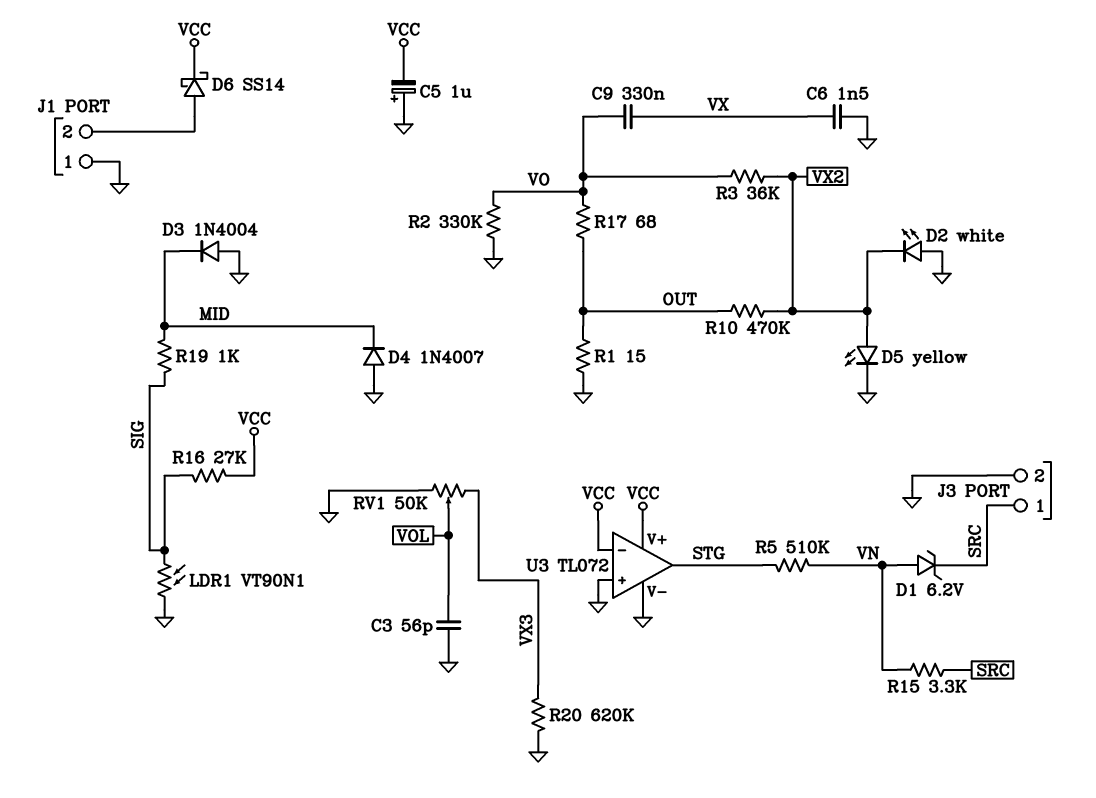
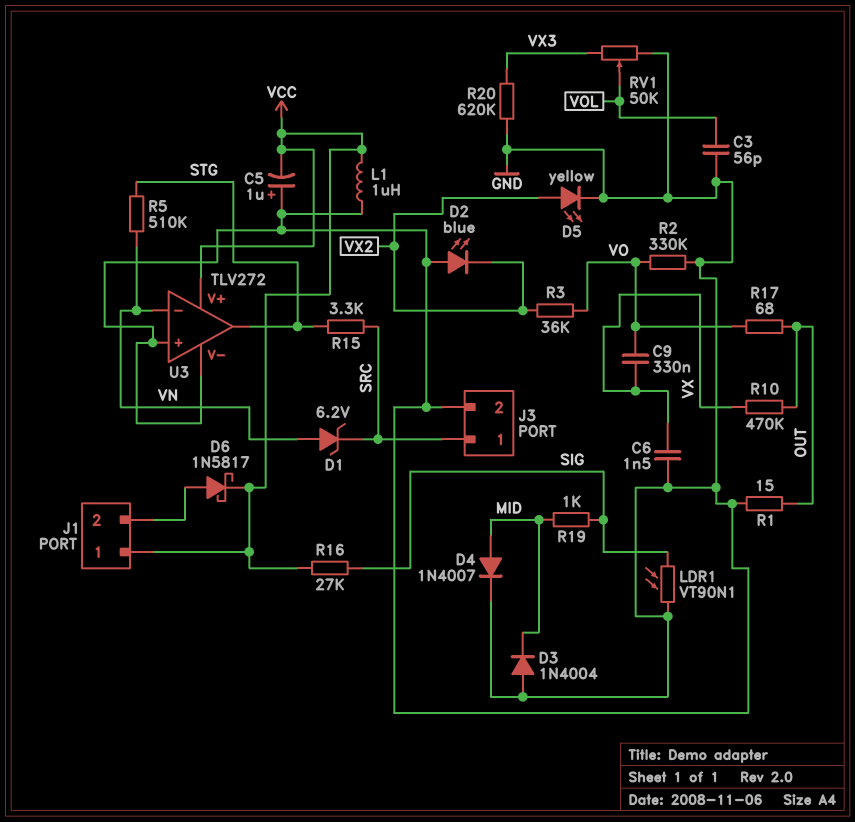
D2: LED white (A GND, K VX2) -> LED blue (A GND, K VX2)
D4: diode 1N4007 (A GND, K MID) -> diode 1N4007 (A MID, K GND)
D6: schottky SS14 (A J1/2, K VCC) -> schottky 1N5817 (A J1/2, K VCC)
J1 pin 1: GND -> VCC
L1: none -> 1uH (GND, VCC)
R10: 470k (OUT, VX2) -> 470k (OUT, VX)
R15: 3.3k (SRC, VN) -> 3.3k (SRC, STG)
U3: TL072 -> TLV272
U3 pin in-: VCC -> VN

